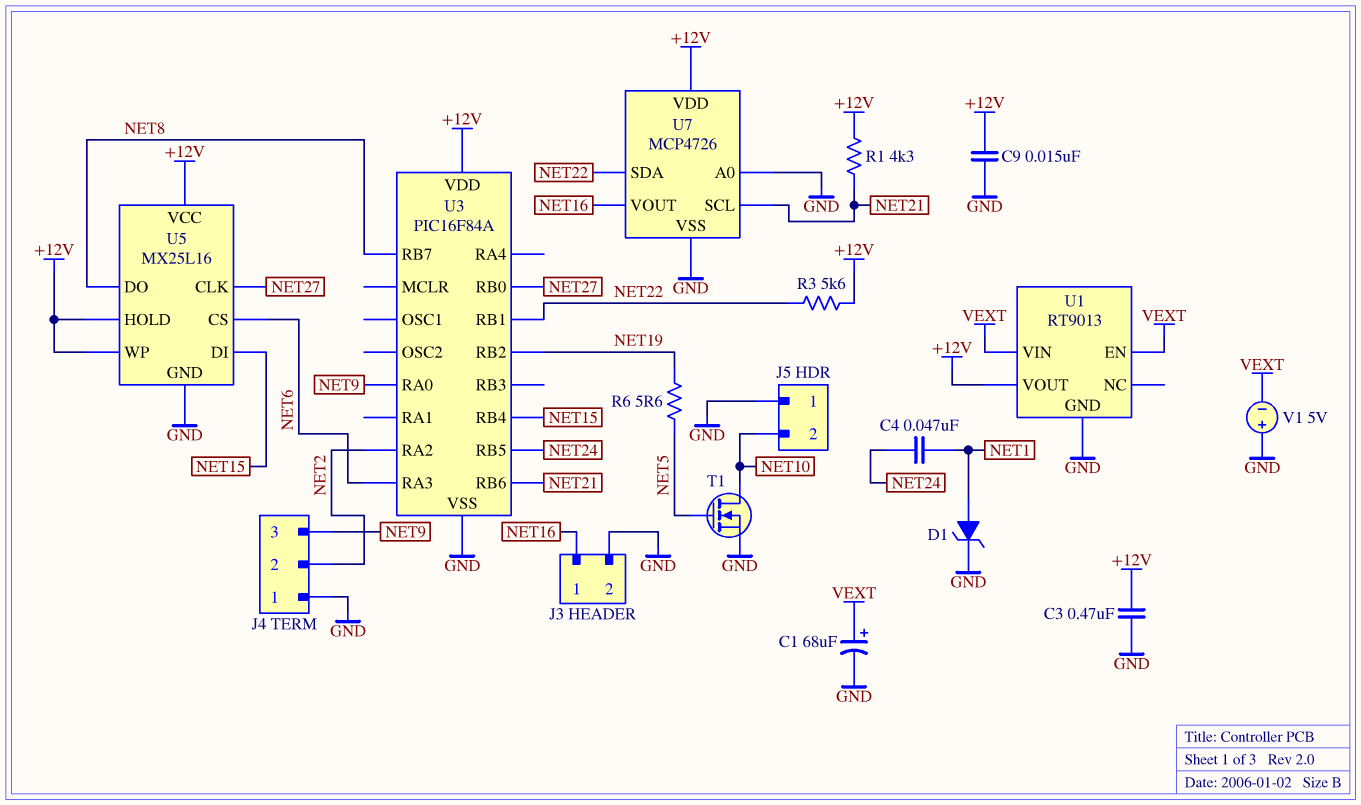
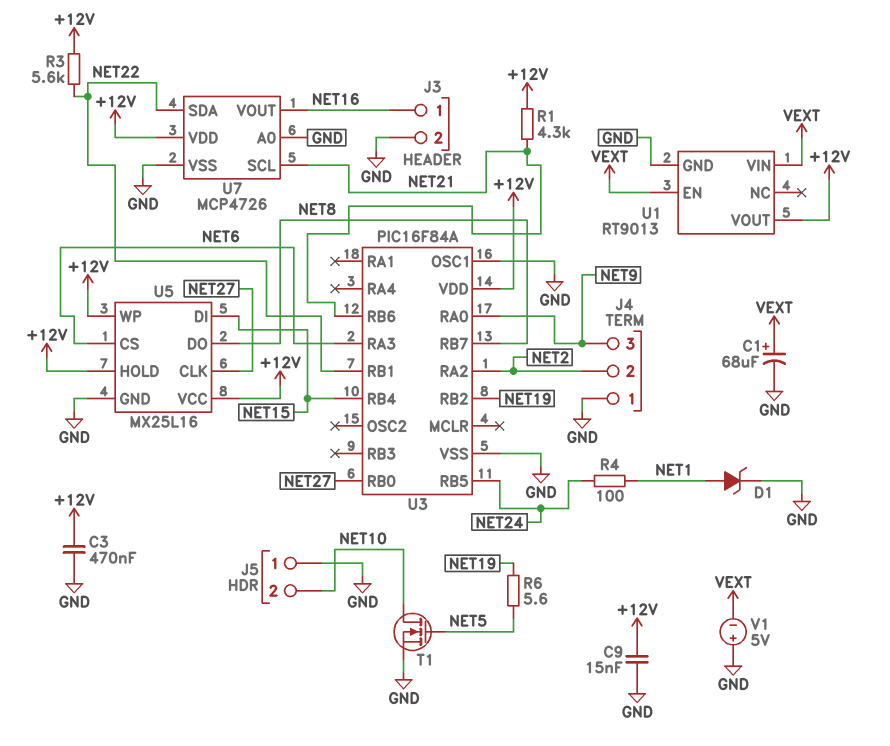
C4: 47nF (NET1, NET24) -> none
R4: none -> 100 (NET1, NET24)
U3 pin OSC1: none -> GND

